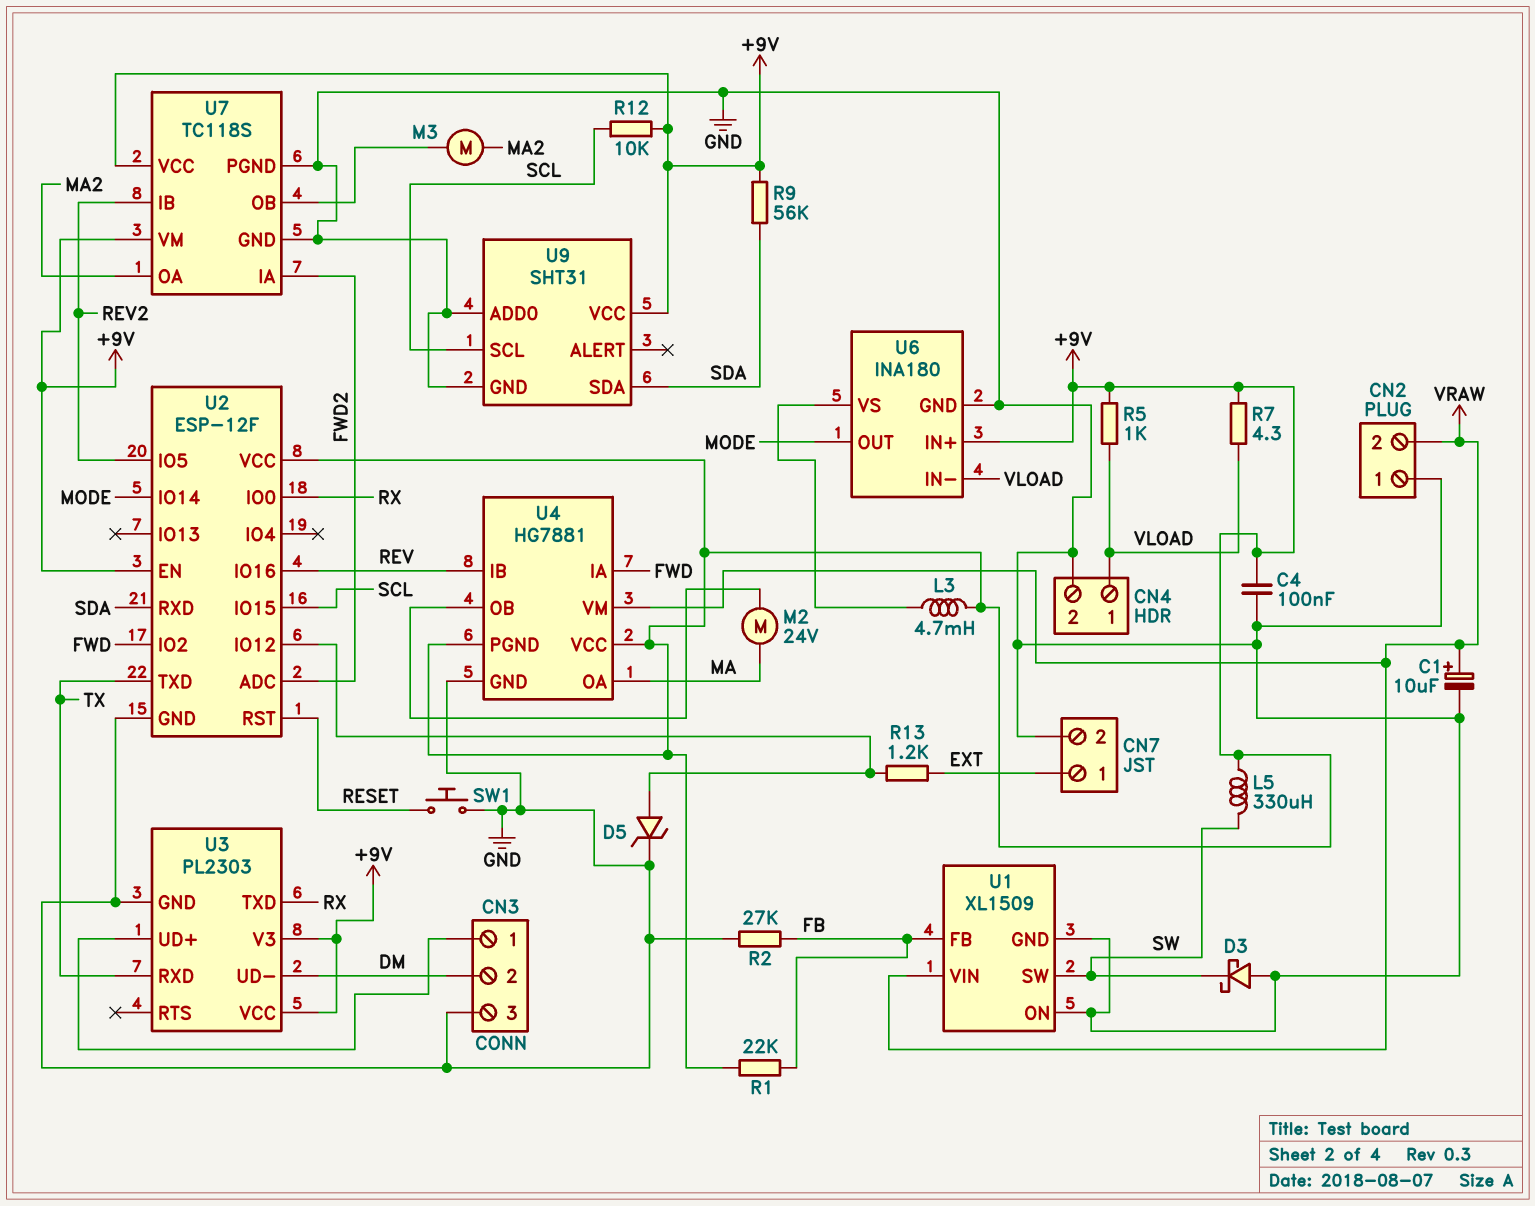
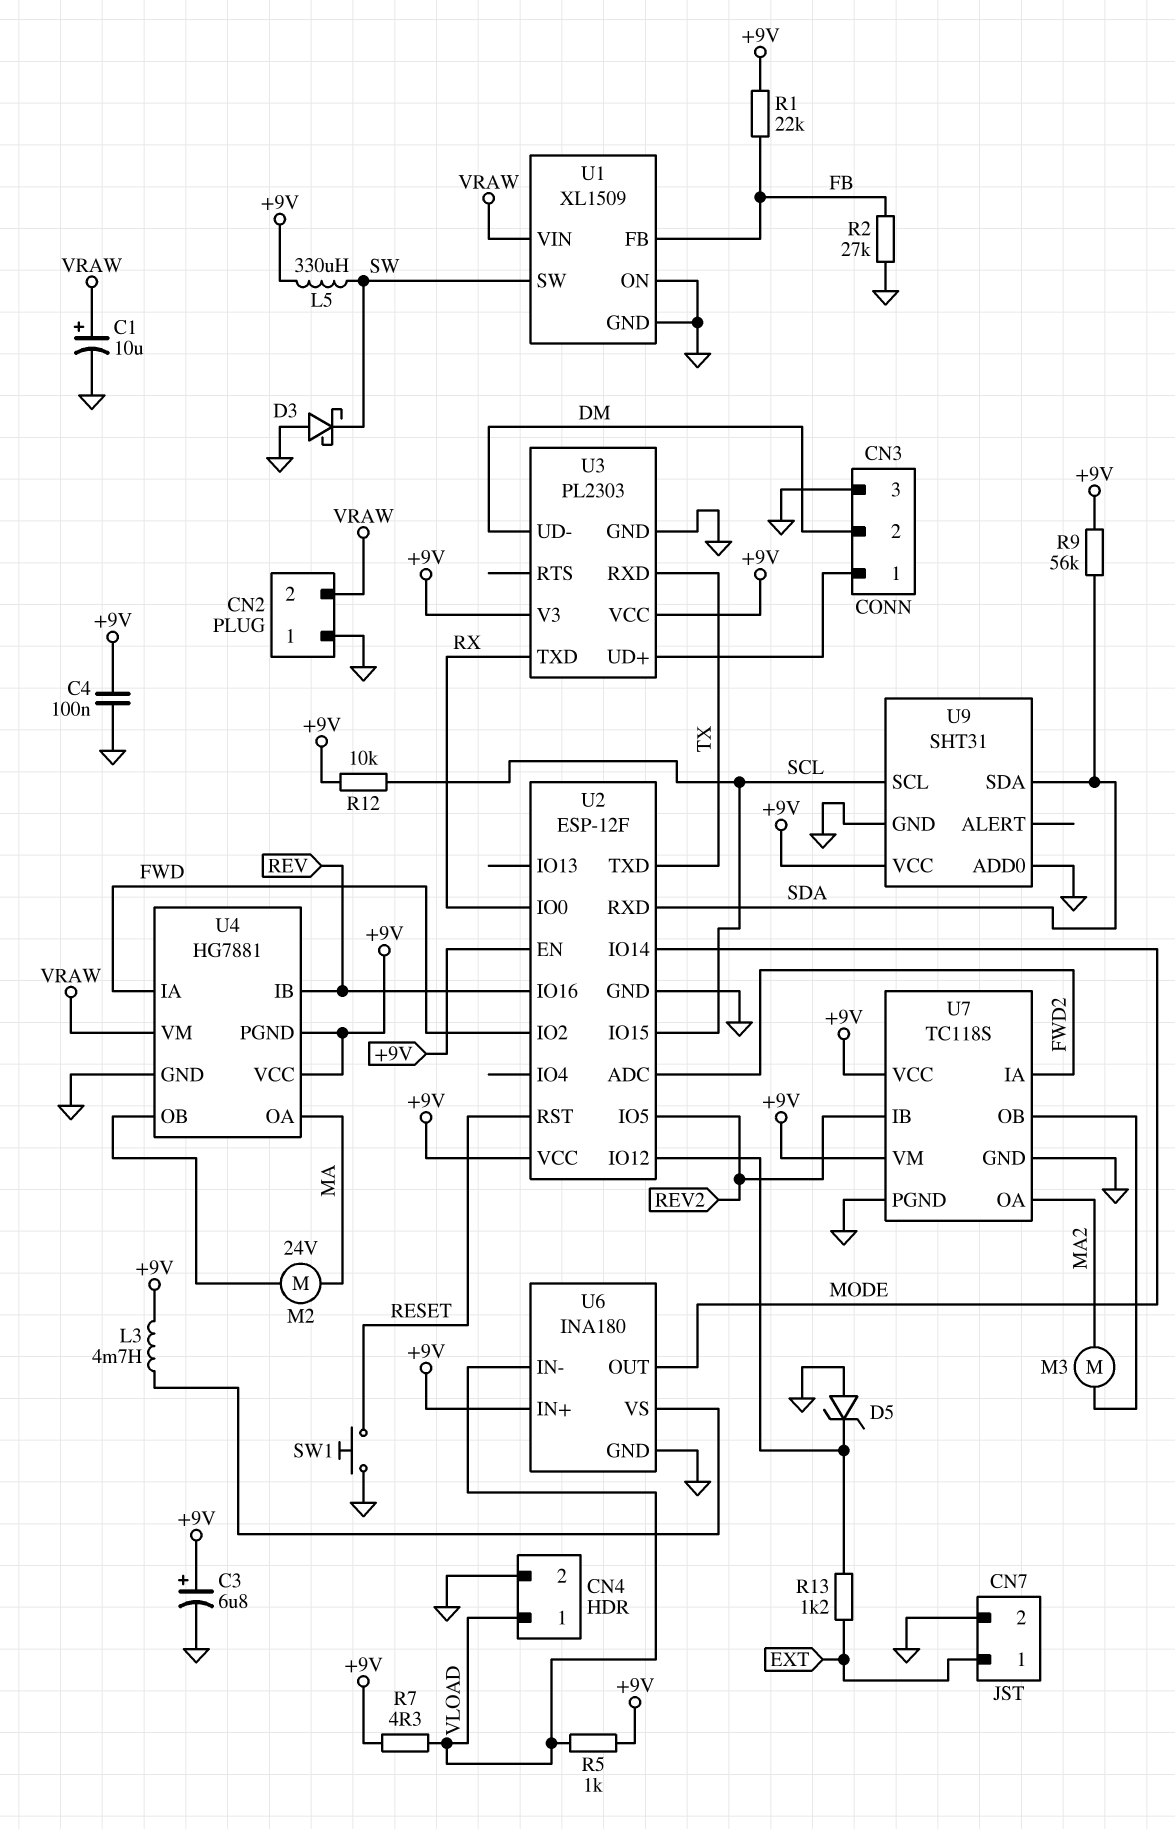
C3: none -> 6.8uF (plus +9V, minus GND)
D5: zener (A U2/IO12, K GND) -> zener (A GND, K U2/IO12)

